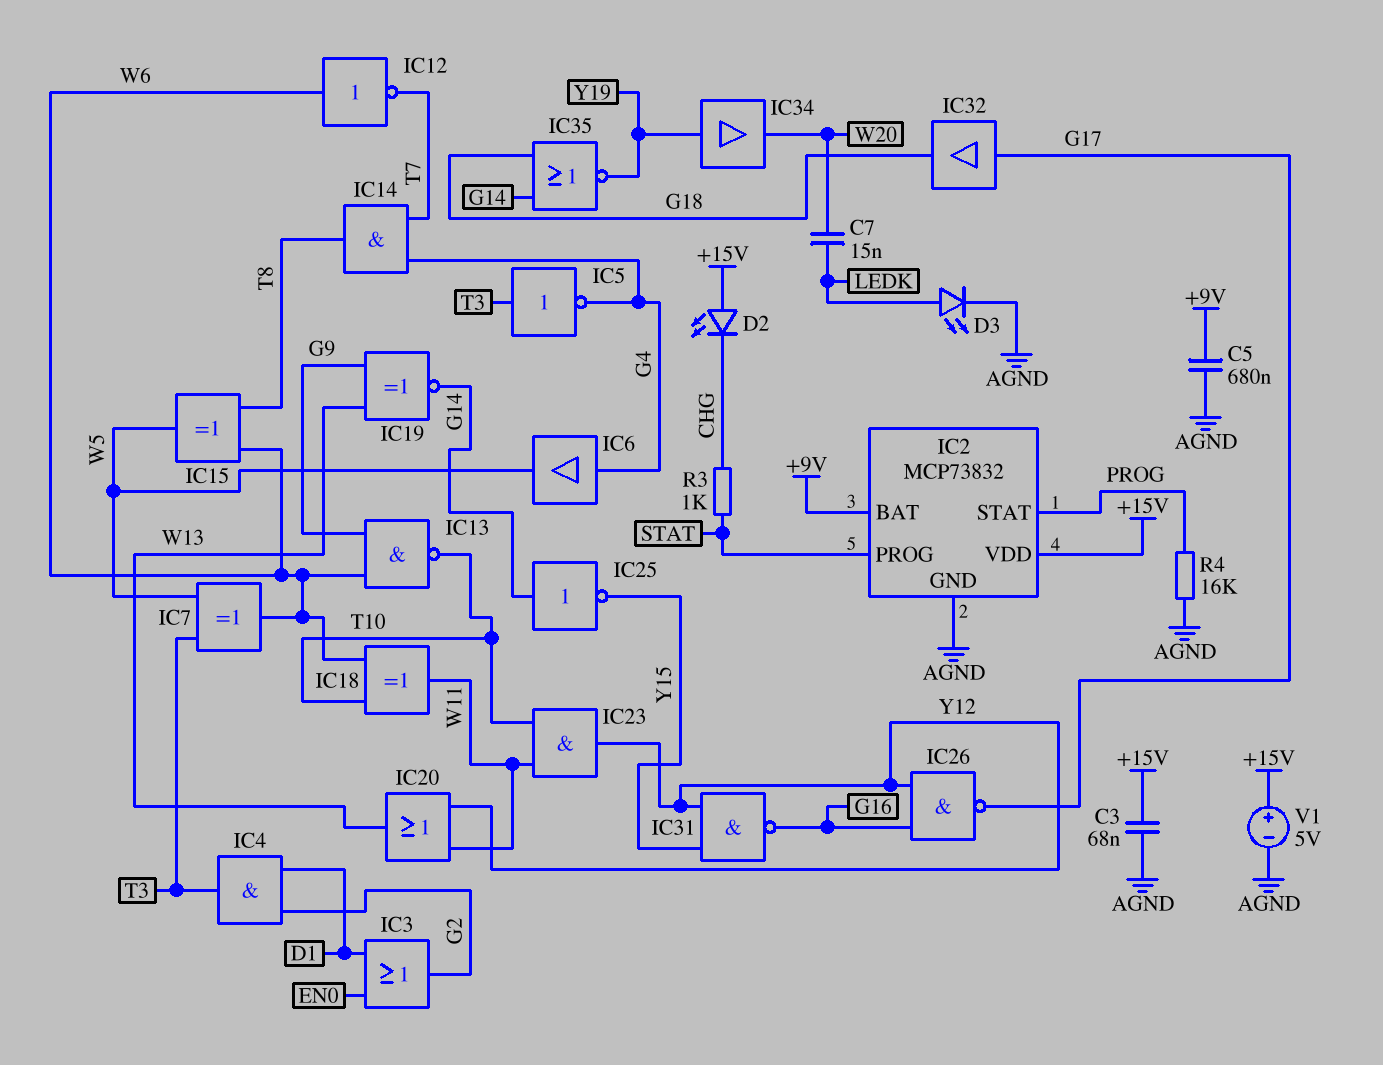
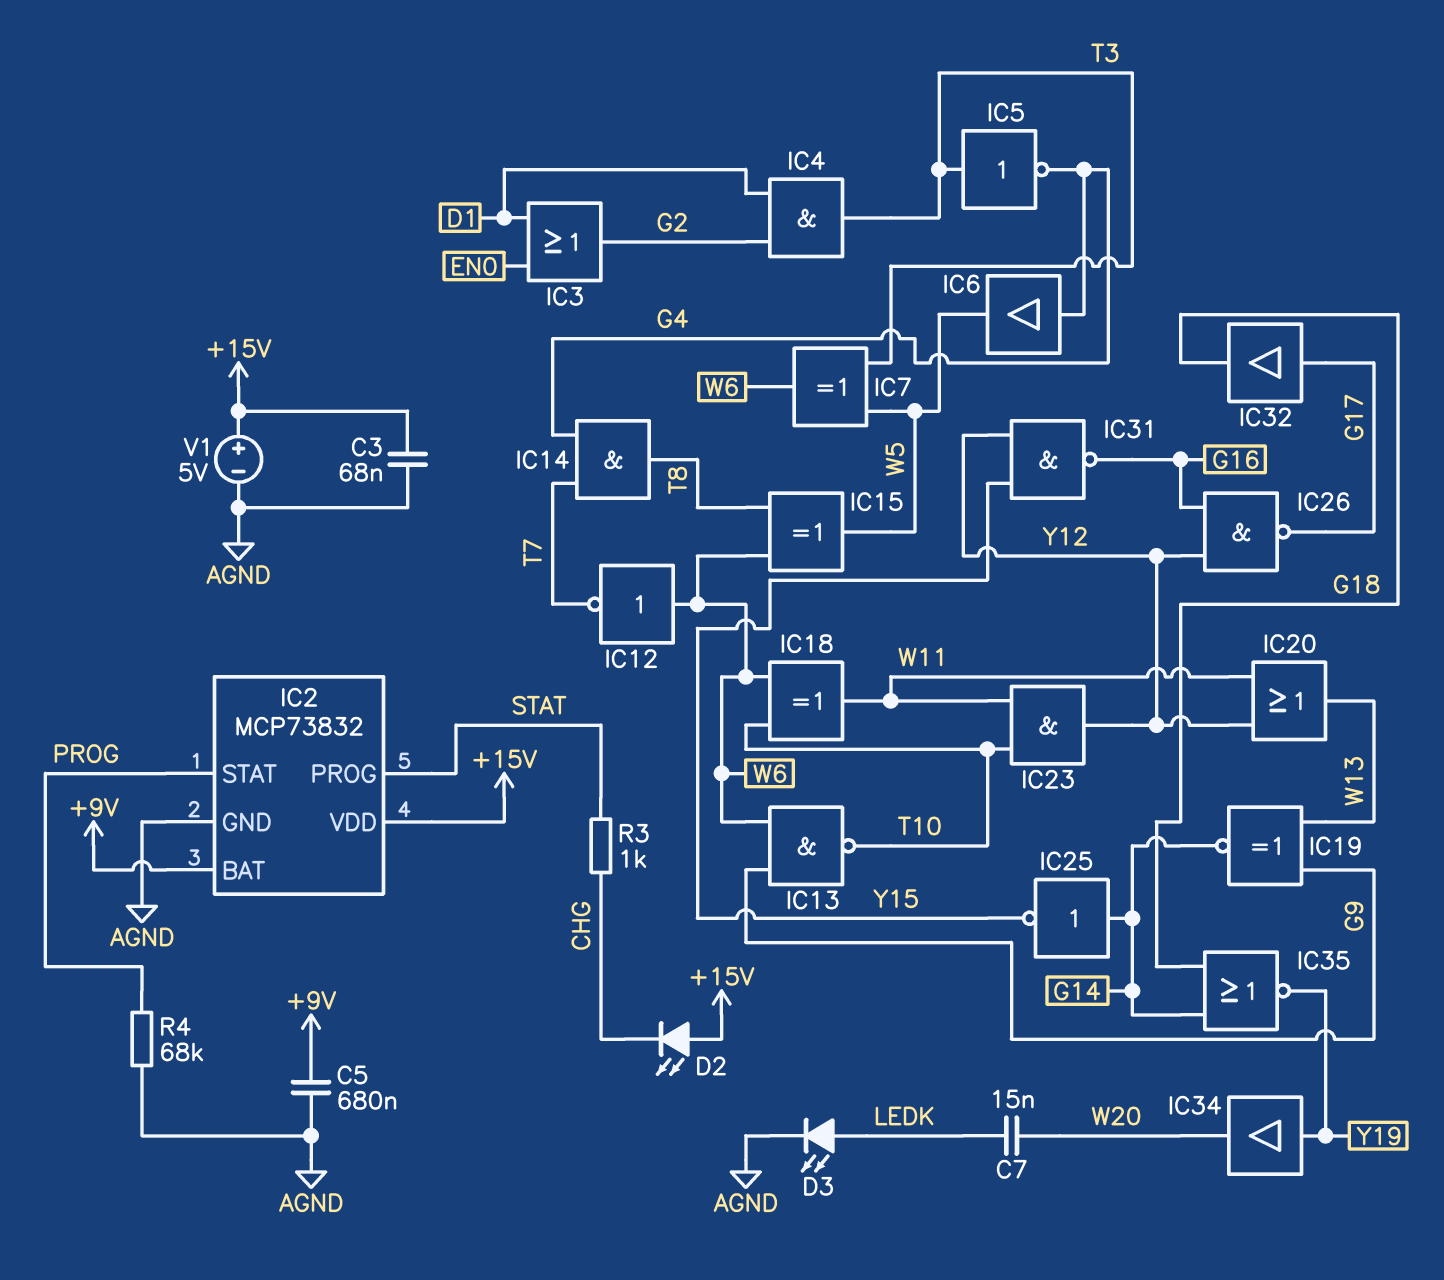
R4: 16k (AGND, PROG) -> 68k (AGND, PROG)

